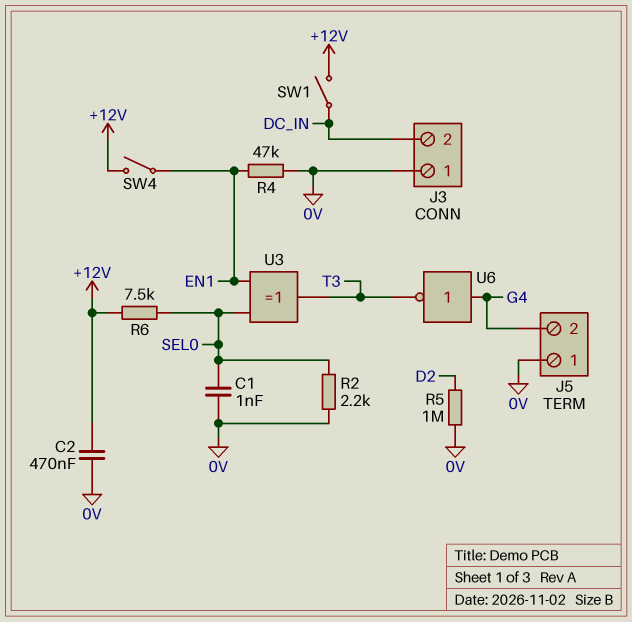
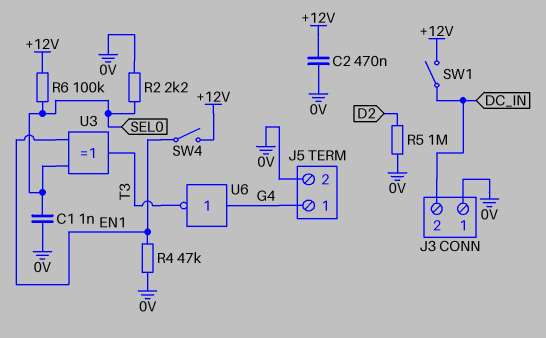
J5 pin 1: 0V -> G4
J5 pin 2: G4 -> 0V
R6: 7.5k (+12V, SEL0) -> 100k (+12V, SEL0)

